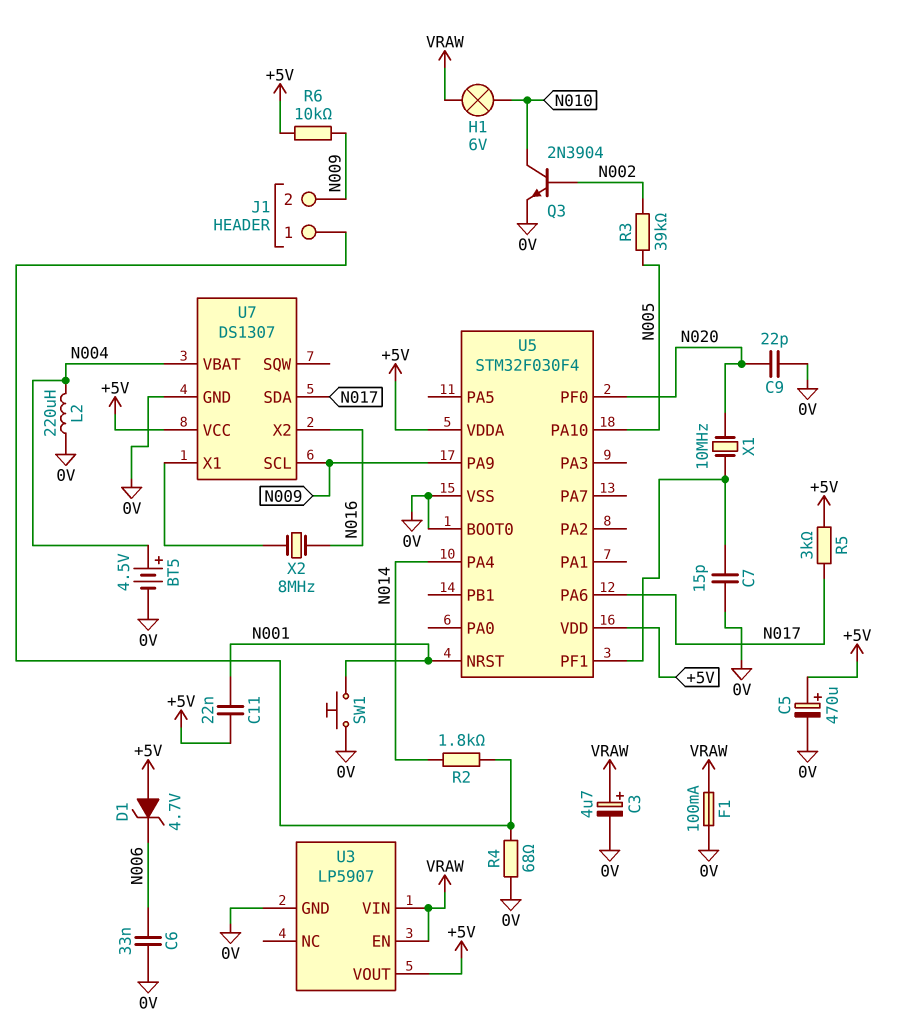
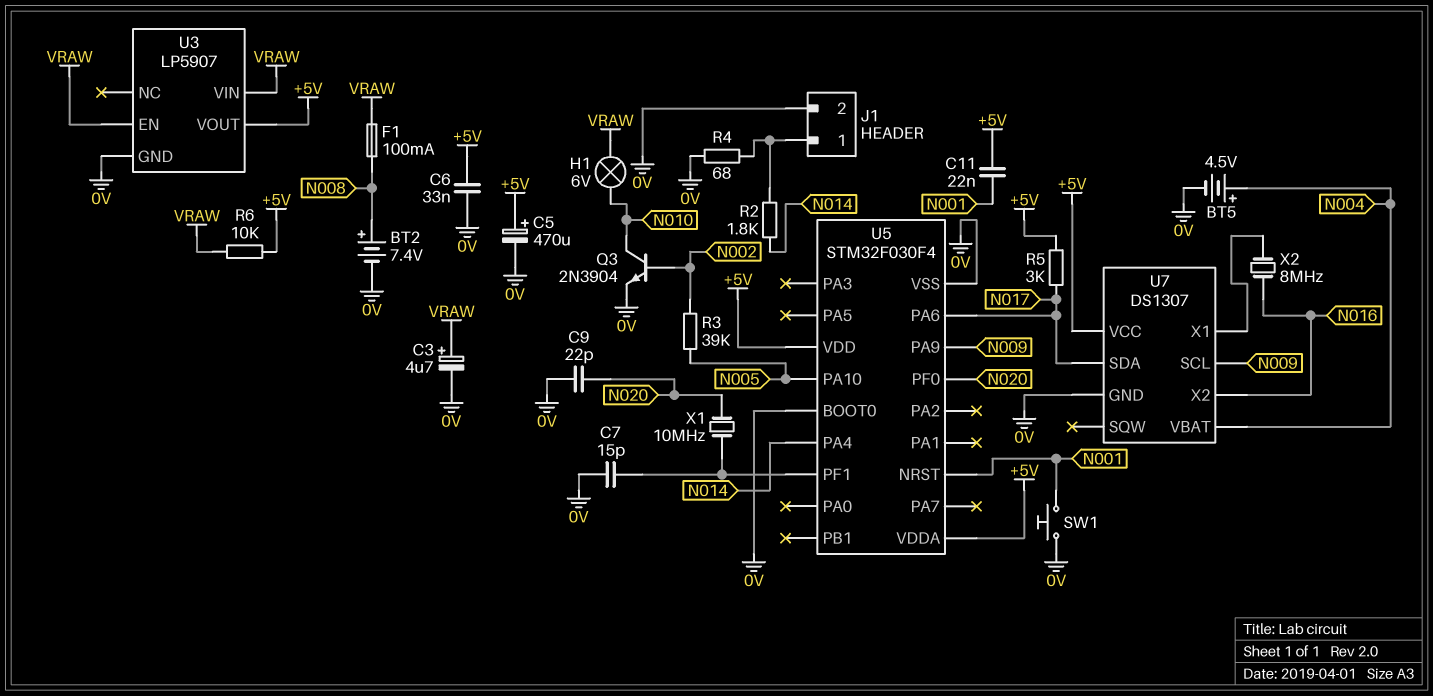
BT2: none -> 7.4V (plus N008, minus 0V)
C6: 33nF (0V, N006) -> 33nF (+5V, 0V)
D1: zener 4.7V (A +5V, K N006) -> none
F1: 100mA (0V, VRAW) -> 100mA (N008, VRAW)
J1 pin 2: N009 -> 0V
L2: 220uH (0V, N004) -> none
R6: 10k (+5V, N009) -> 10k (+5V, VRAW)

